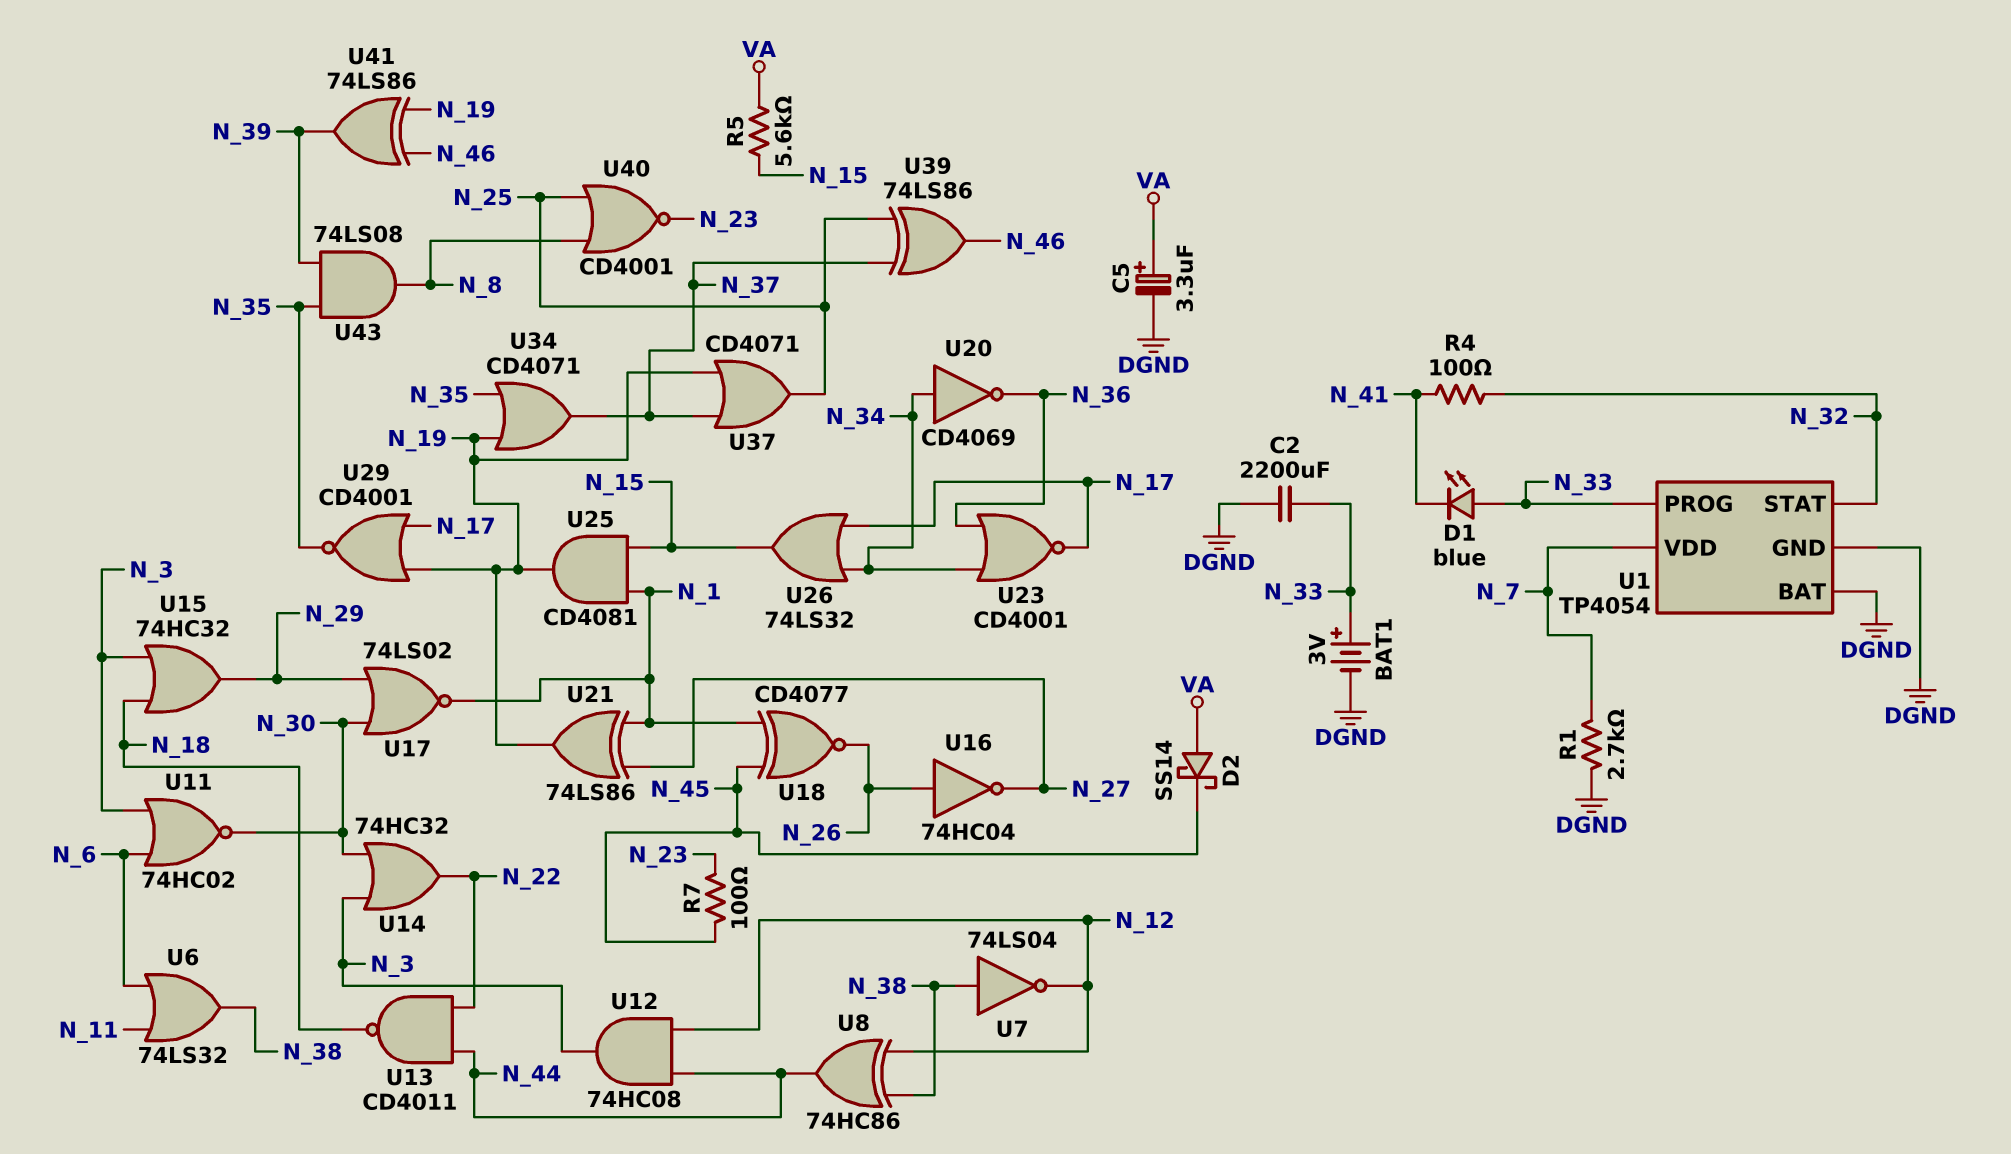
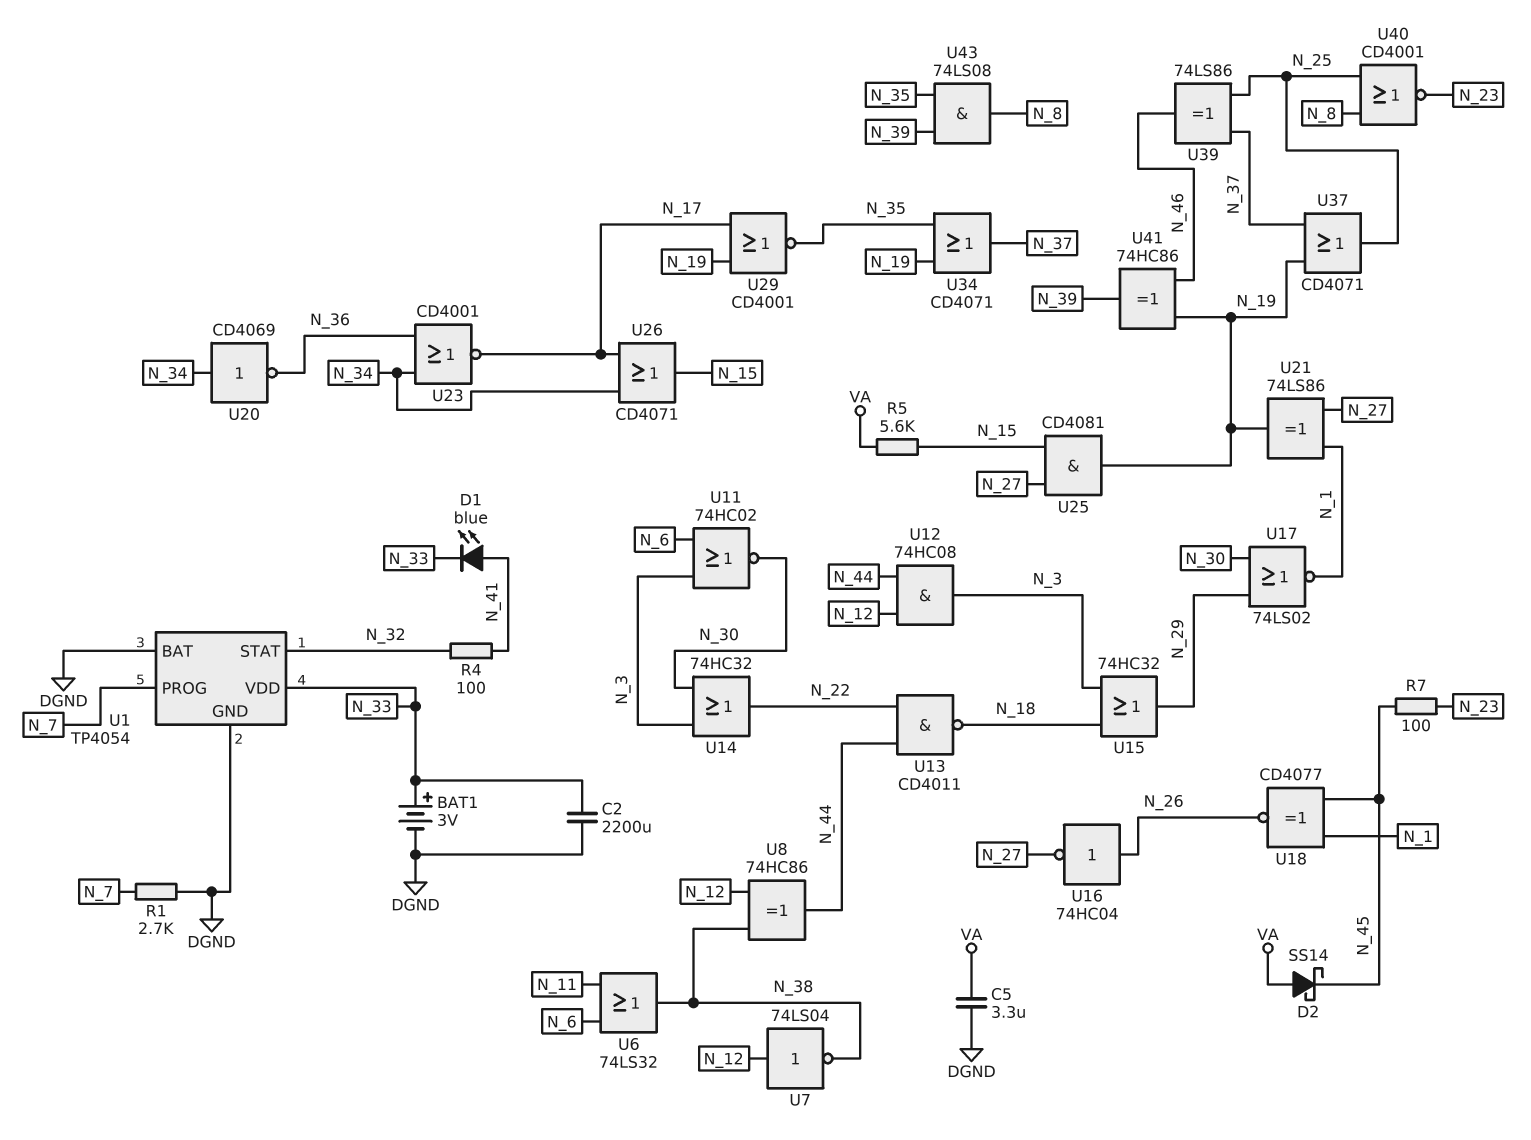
C5: 3.3uF (plus VA, minus DGND) -> 3.3uF (DGND, VA)
D1: LED blue (A N_33, K N_41) -> LED blue (A N_41, K N_33)
U1 pin PROG: N_33 -> N_7
U1 pin VDD: N_7 -> N_33
U7: NOT 74LS04 (in N_38, out N_12) -> NOT 74LS04 (in N_12, out N_38)
U25: AND CD4081 (in N_1, in N_15, out N_19) -> AND CD4081 (in N_15, in N_27, out N_19)
U26: OR 74LS32 (in N_17, in N_34, out N_15) -> OR CD4071 (in N_17, in N_34, out N_15)
U41: XOR 74LS86 (in N_19, in N_46, out N_39) -> XOR 74HC86 (in N_19, in N_46, out N_39)

